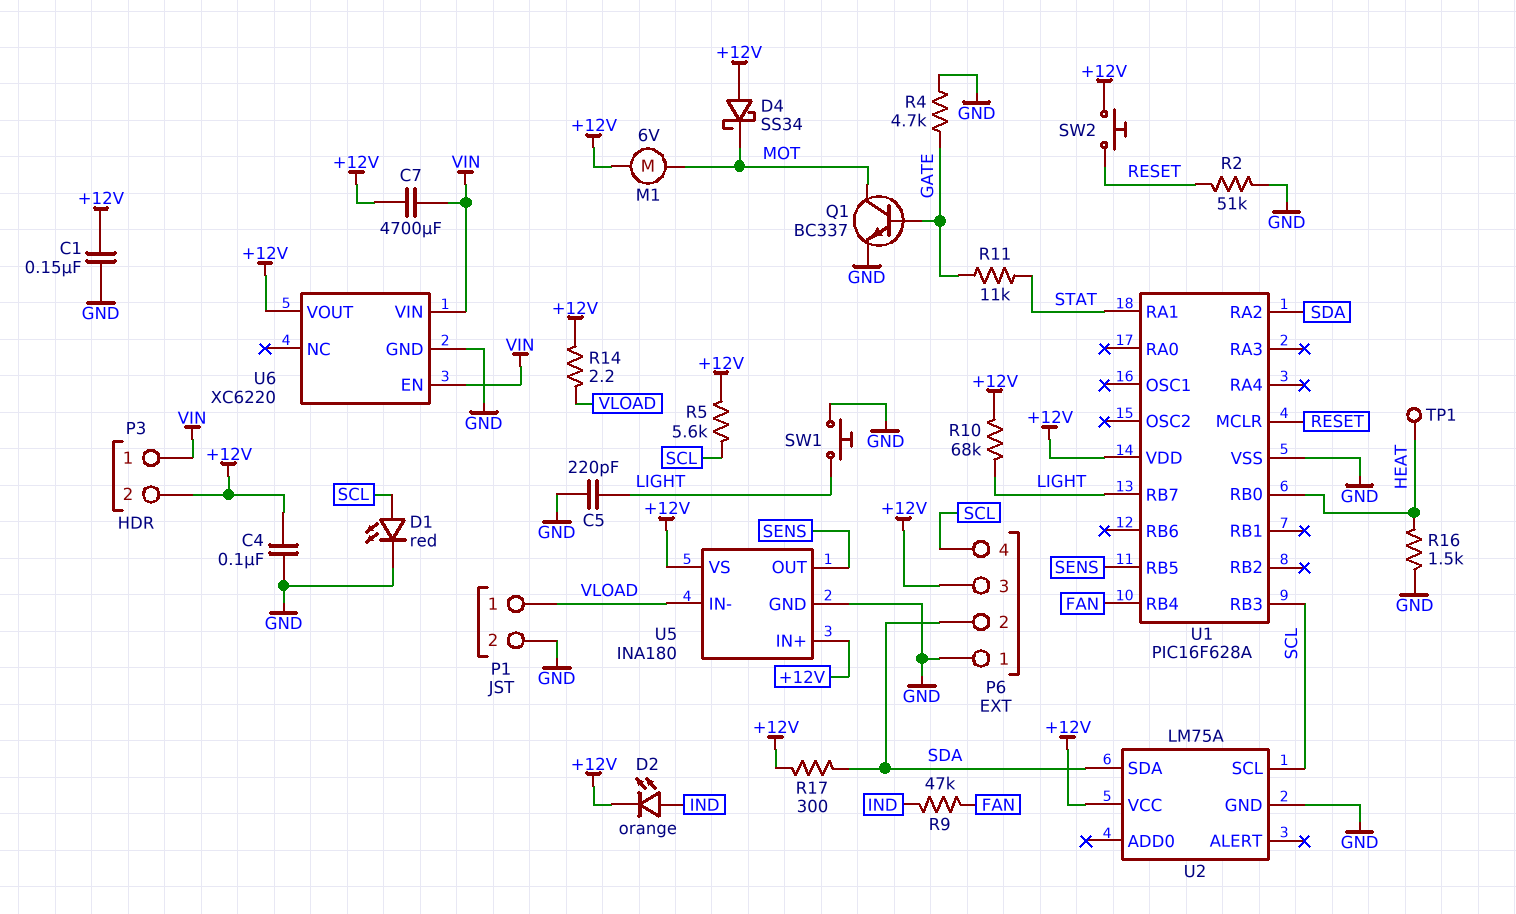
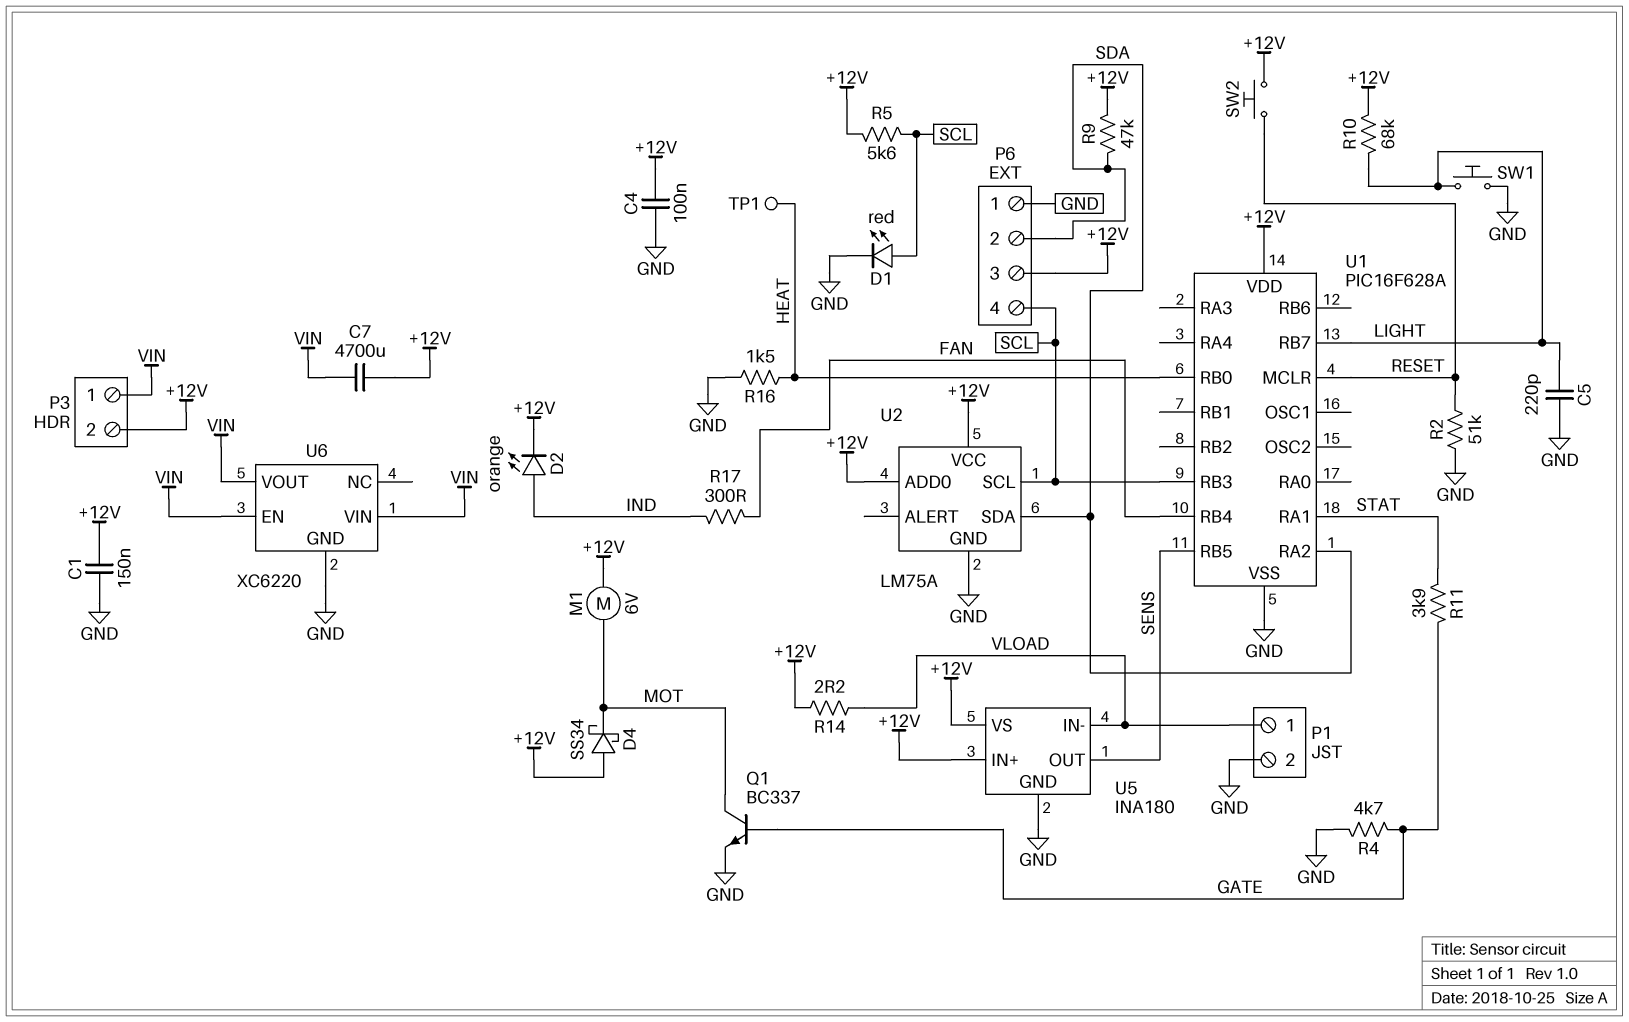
R9: 47k (FAN, IND) -> 47k (+12V, SDA)
R11: 11k (GATE, STAT) -> 3.9k (GATE, STAT)
R17: 300 (+12V, SDA) -> 300 (FAN, IND)
U2 pin ADD0: none -> +12V
U6 pin VOUT: +12V -> VIN

